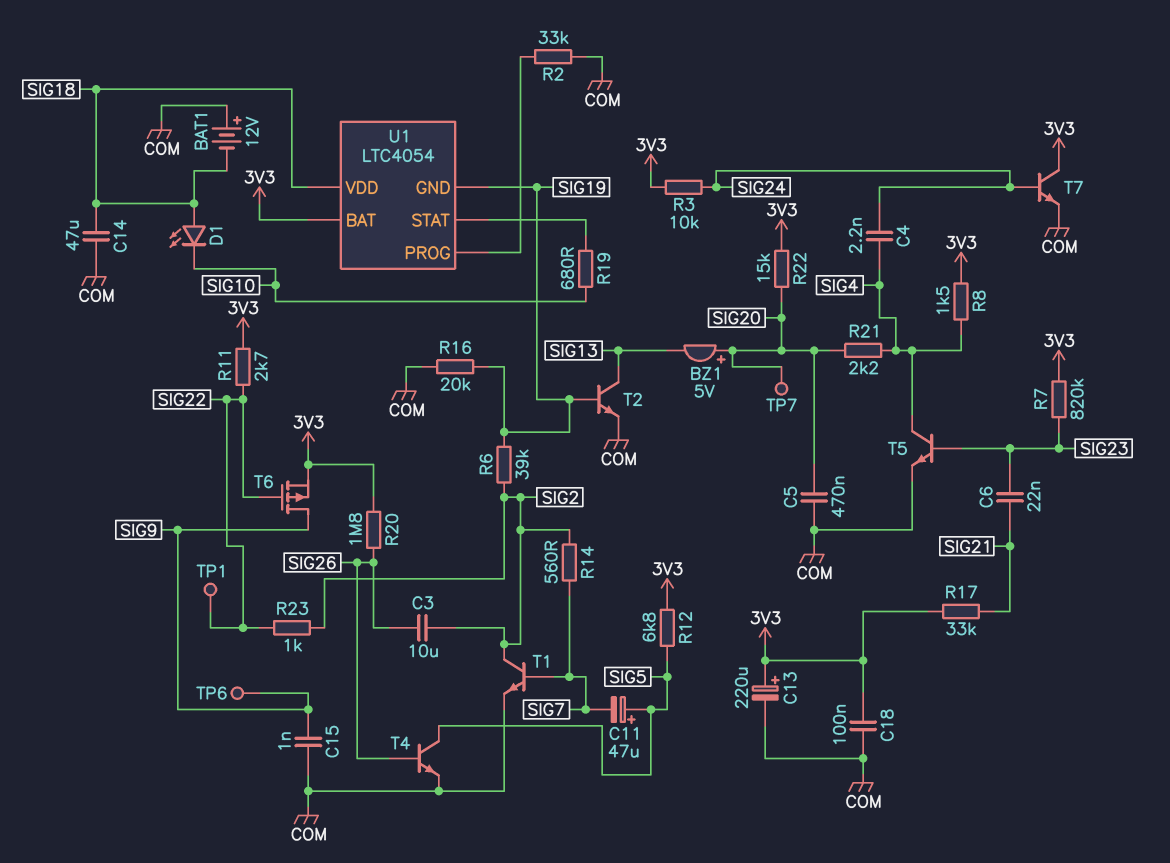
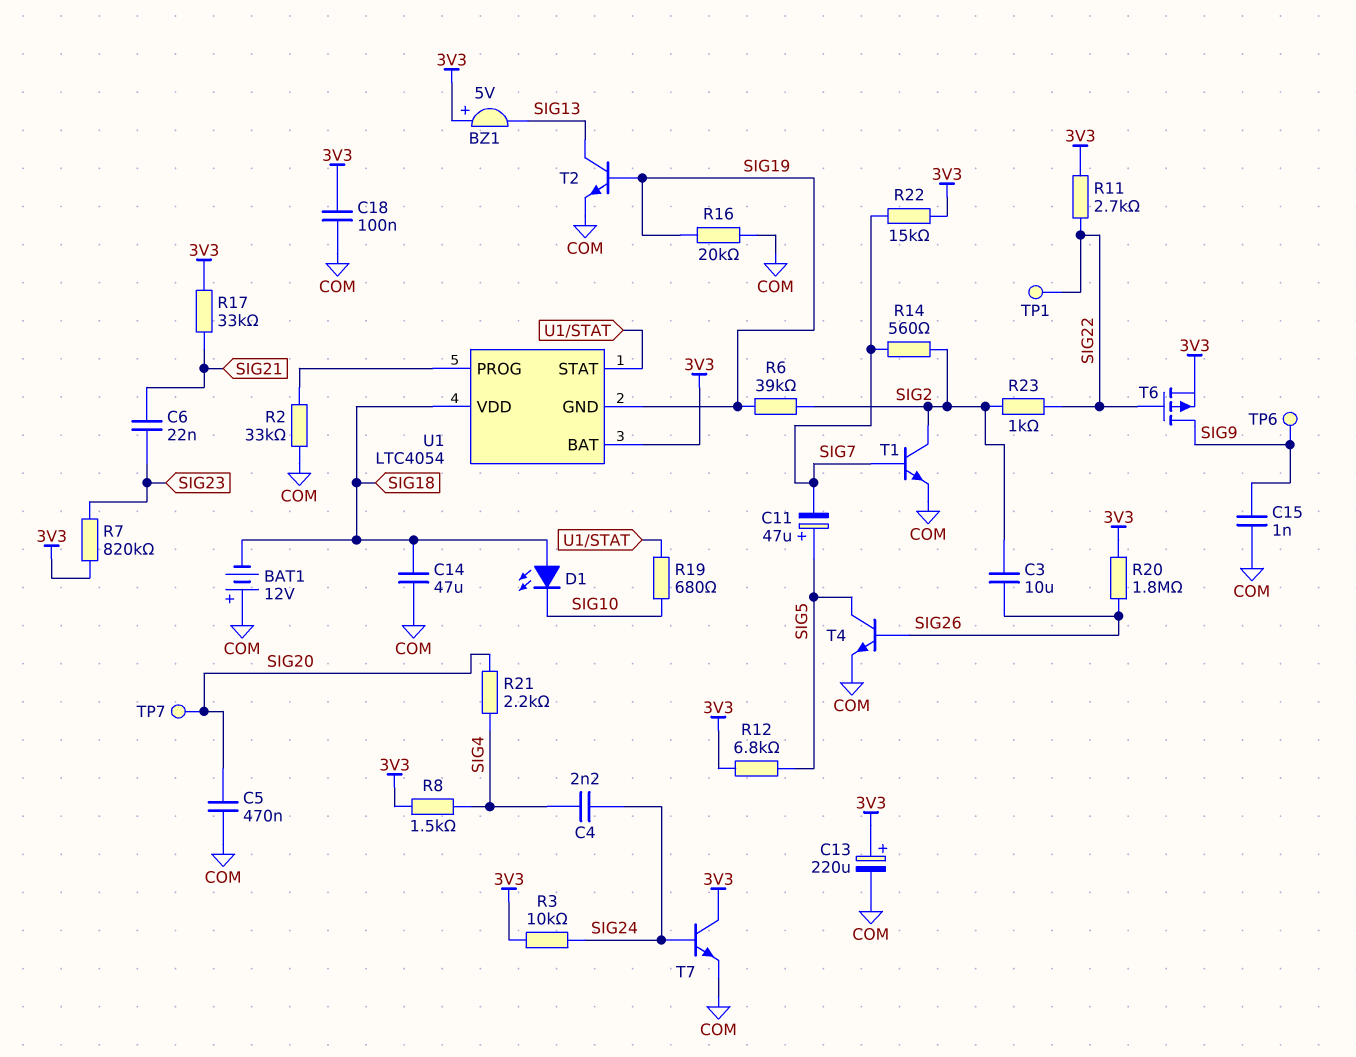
BZ1: buzzer 5V (plus SIG20, minus SIG13) -> buzzer 5V (plus 3V3, minus SIG13)
R22: 15k (3V3, SIG20) -> 15k (3V3, SIG7)
T5: NPN (B SIG23, C SIG4, E COM) -> none

